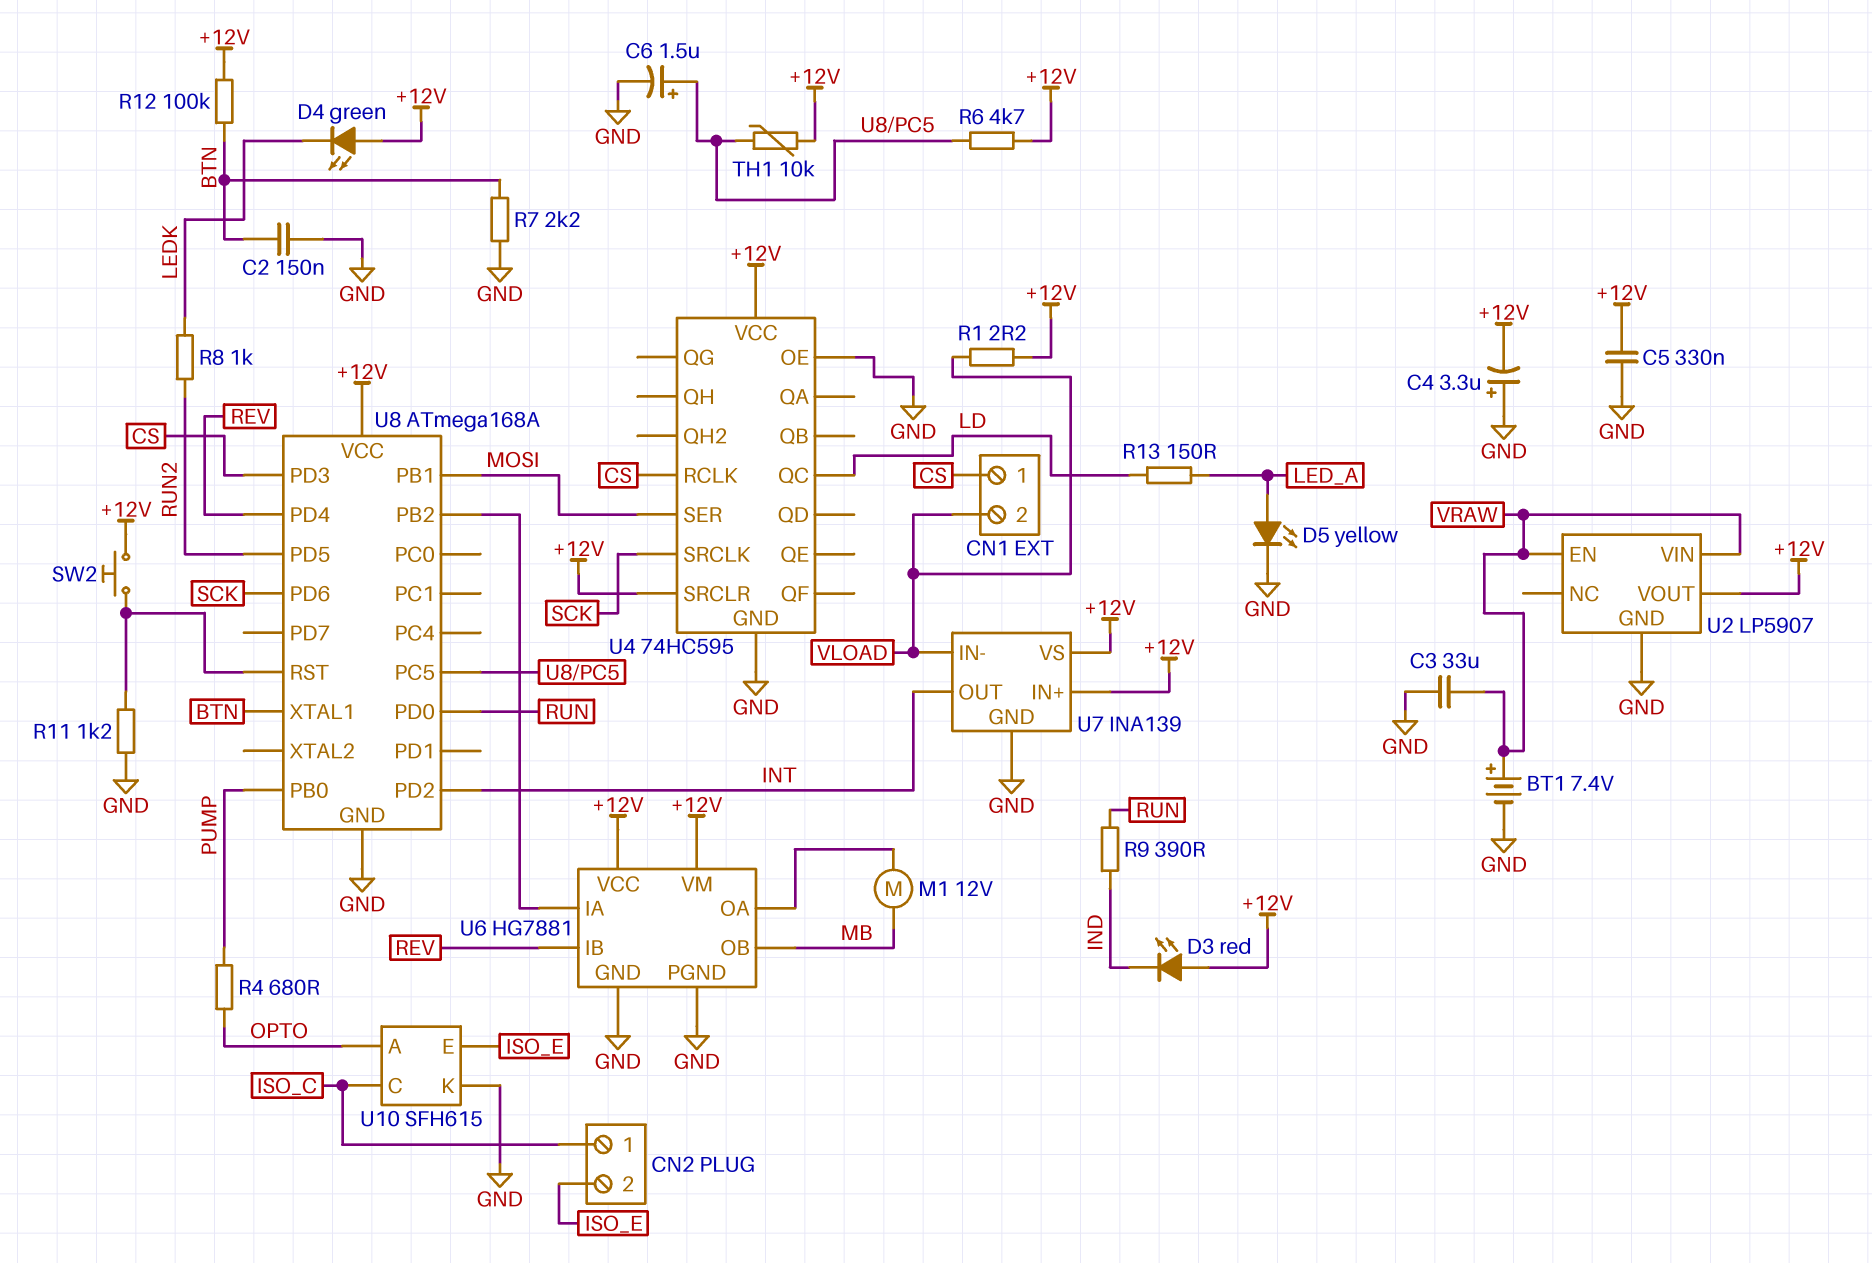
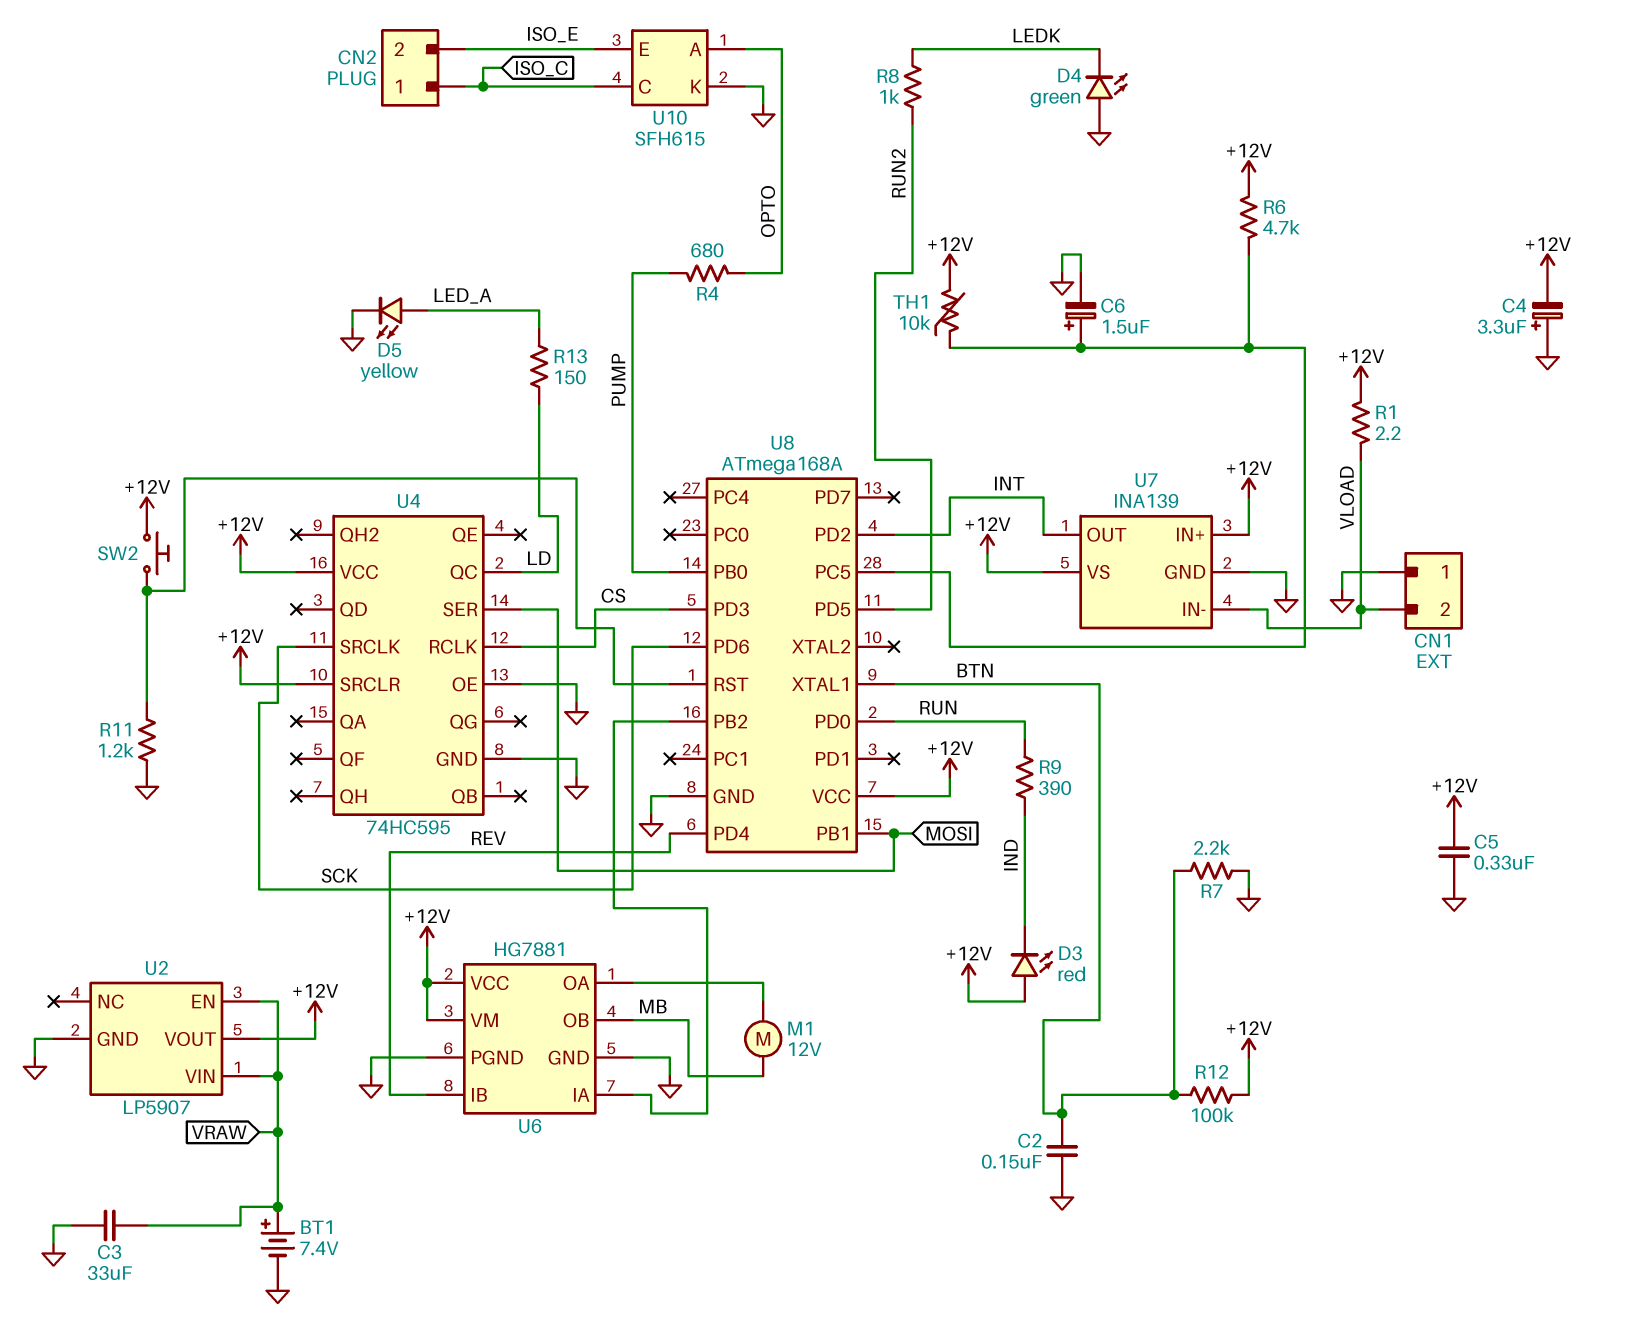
CN1 pin 1: CS -> GND
D4: LED green (A +12V, K LEDK) -> LED green (A GND, K LEDK)

